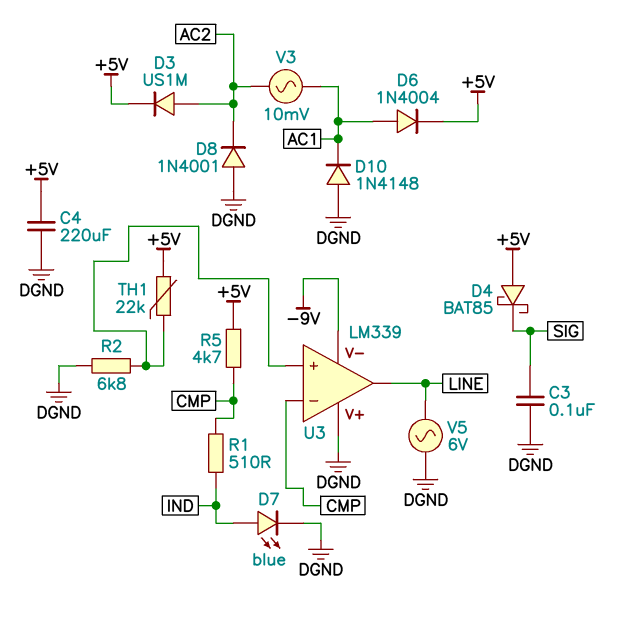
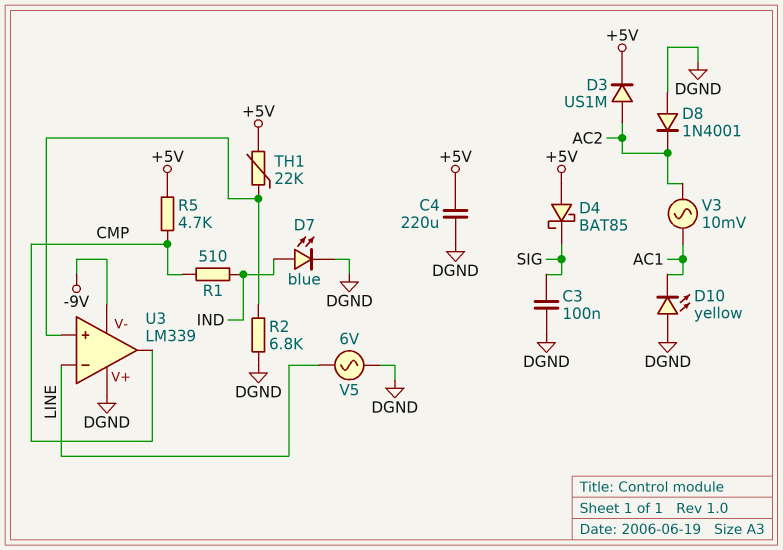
D6: diode 1N4004 (A AC1, K +5V) -> none
D10: diode 1N4148 (A DGND, K AC1) -> LED yellow (A DGND, K AC1)
U3 pin in-: CMP -> LINE
U3 pin out: LINE -> CMP

